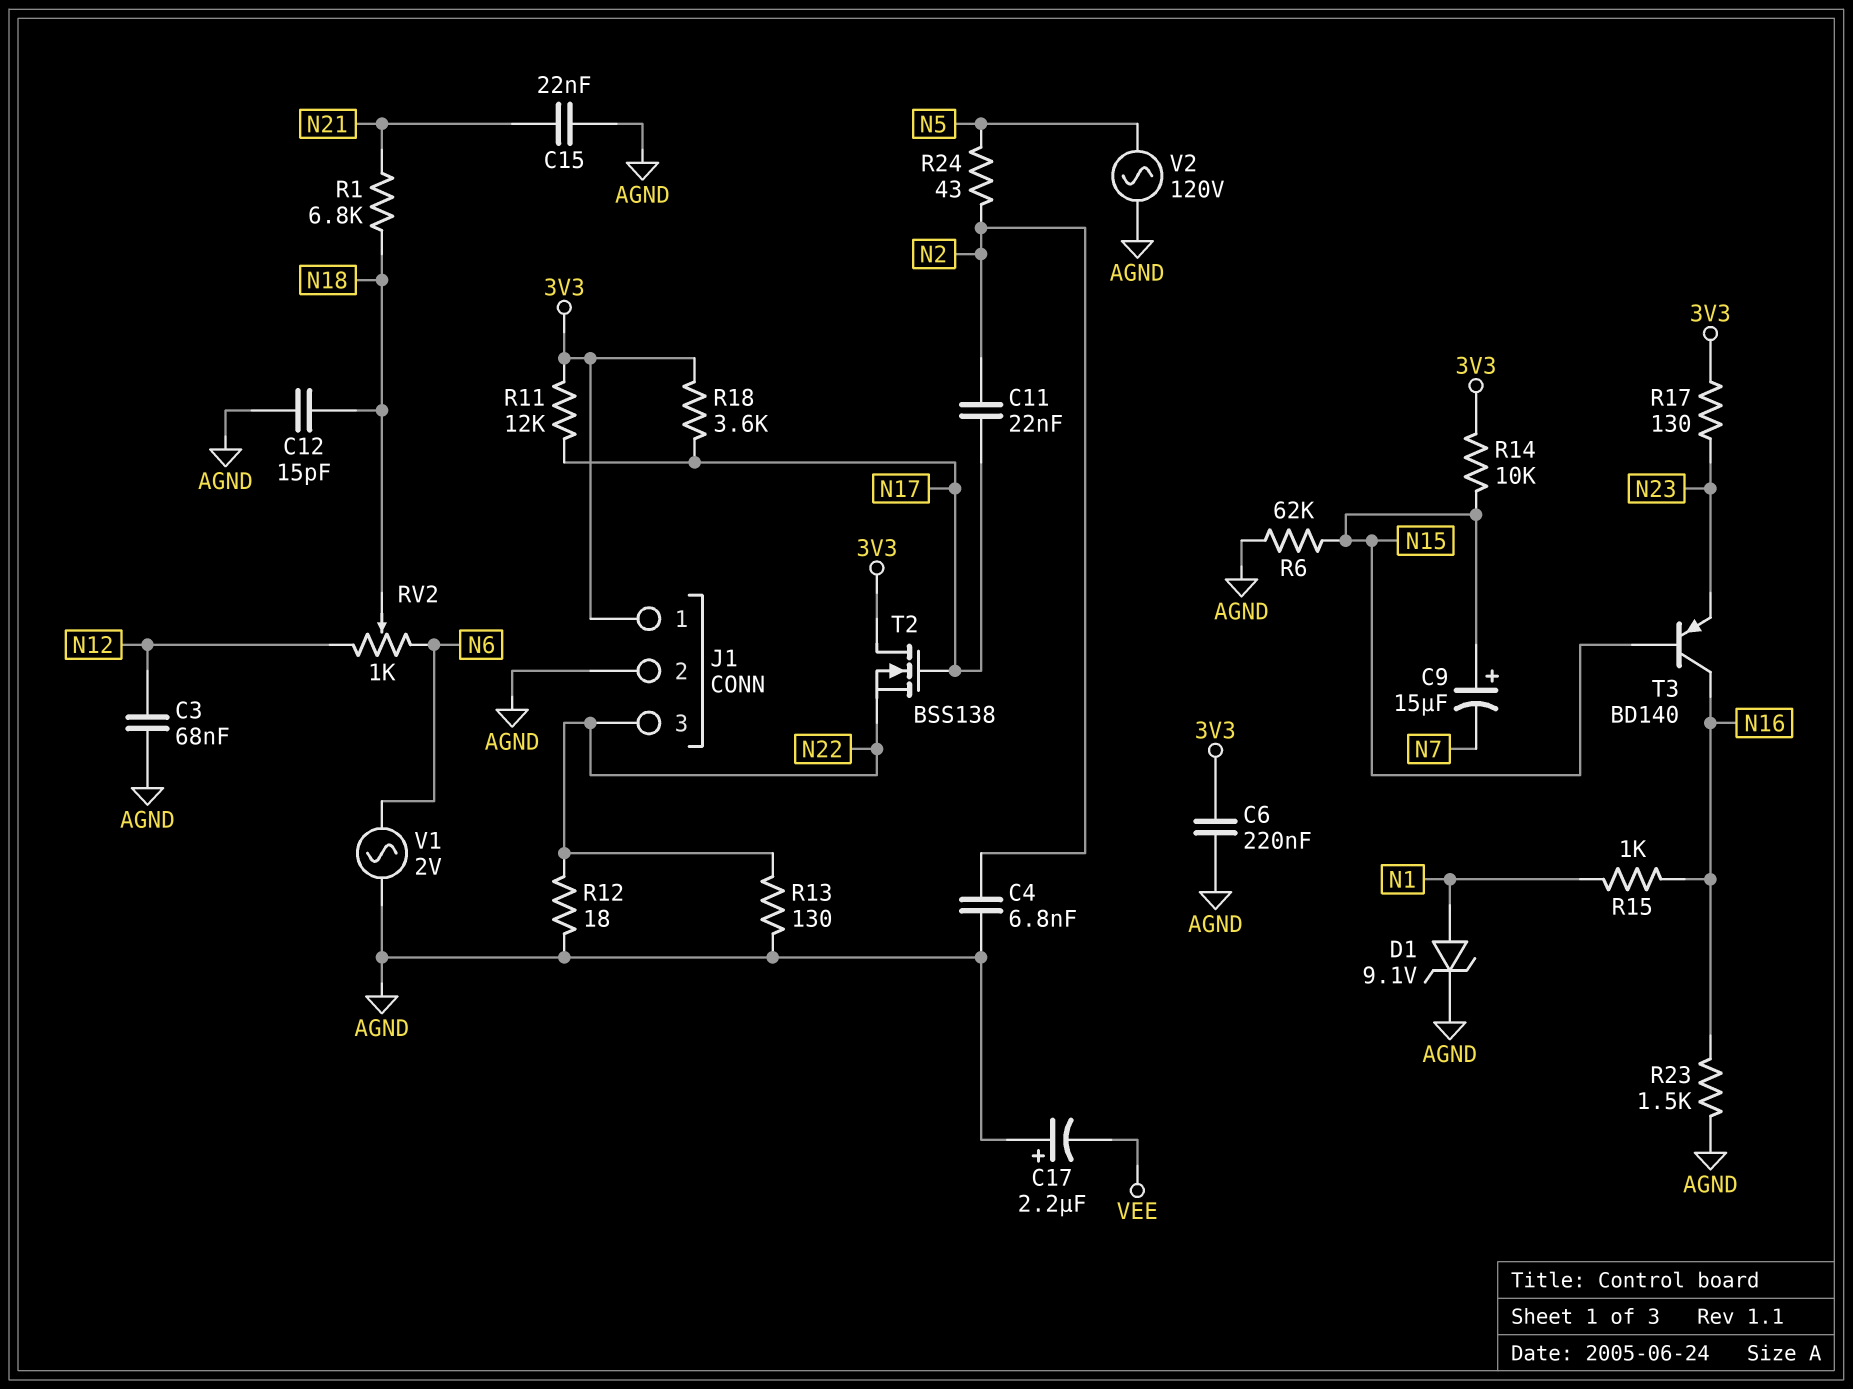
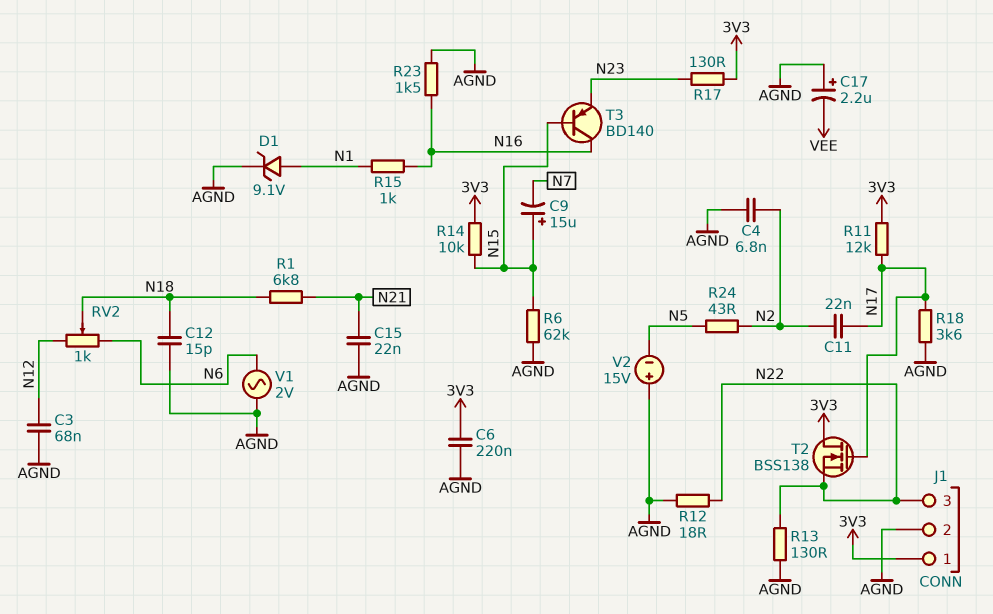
R18: 3.6k (3V3, N17) -> 3.6k (AGND, N17)
V2: AC 120V (AGND, N5) -> 15V (plus AGND, minus N5)

